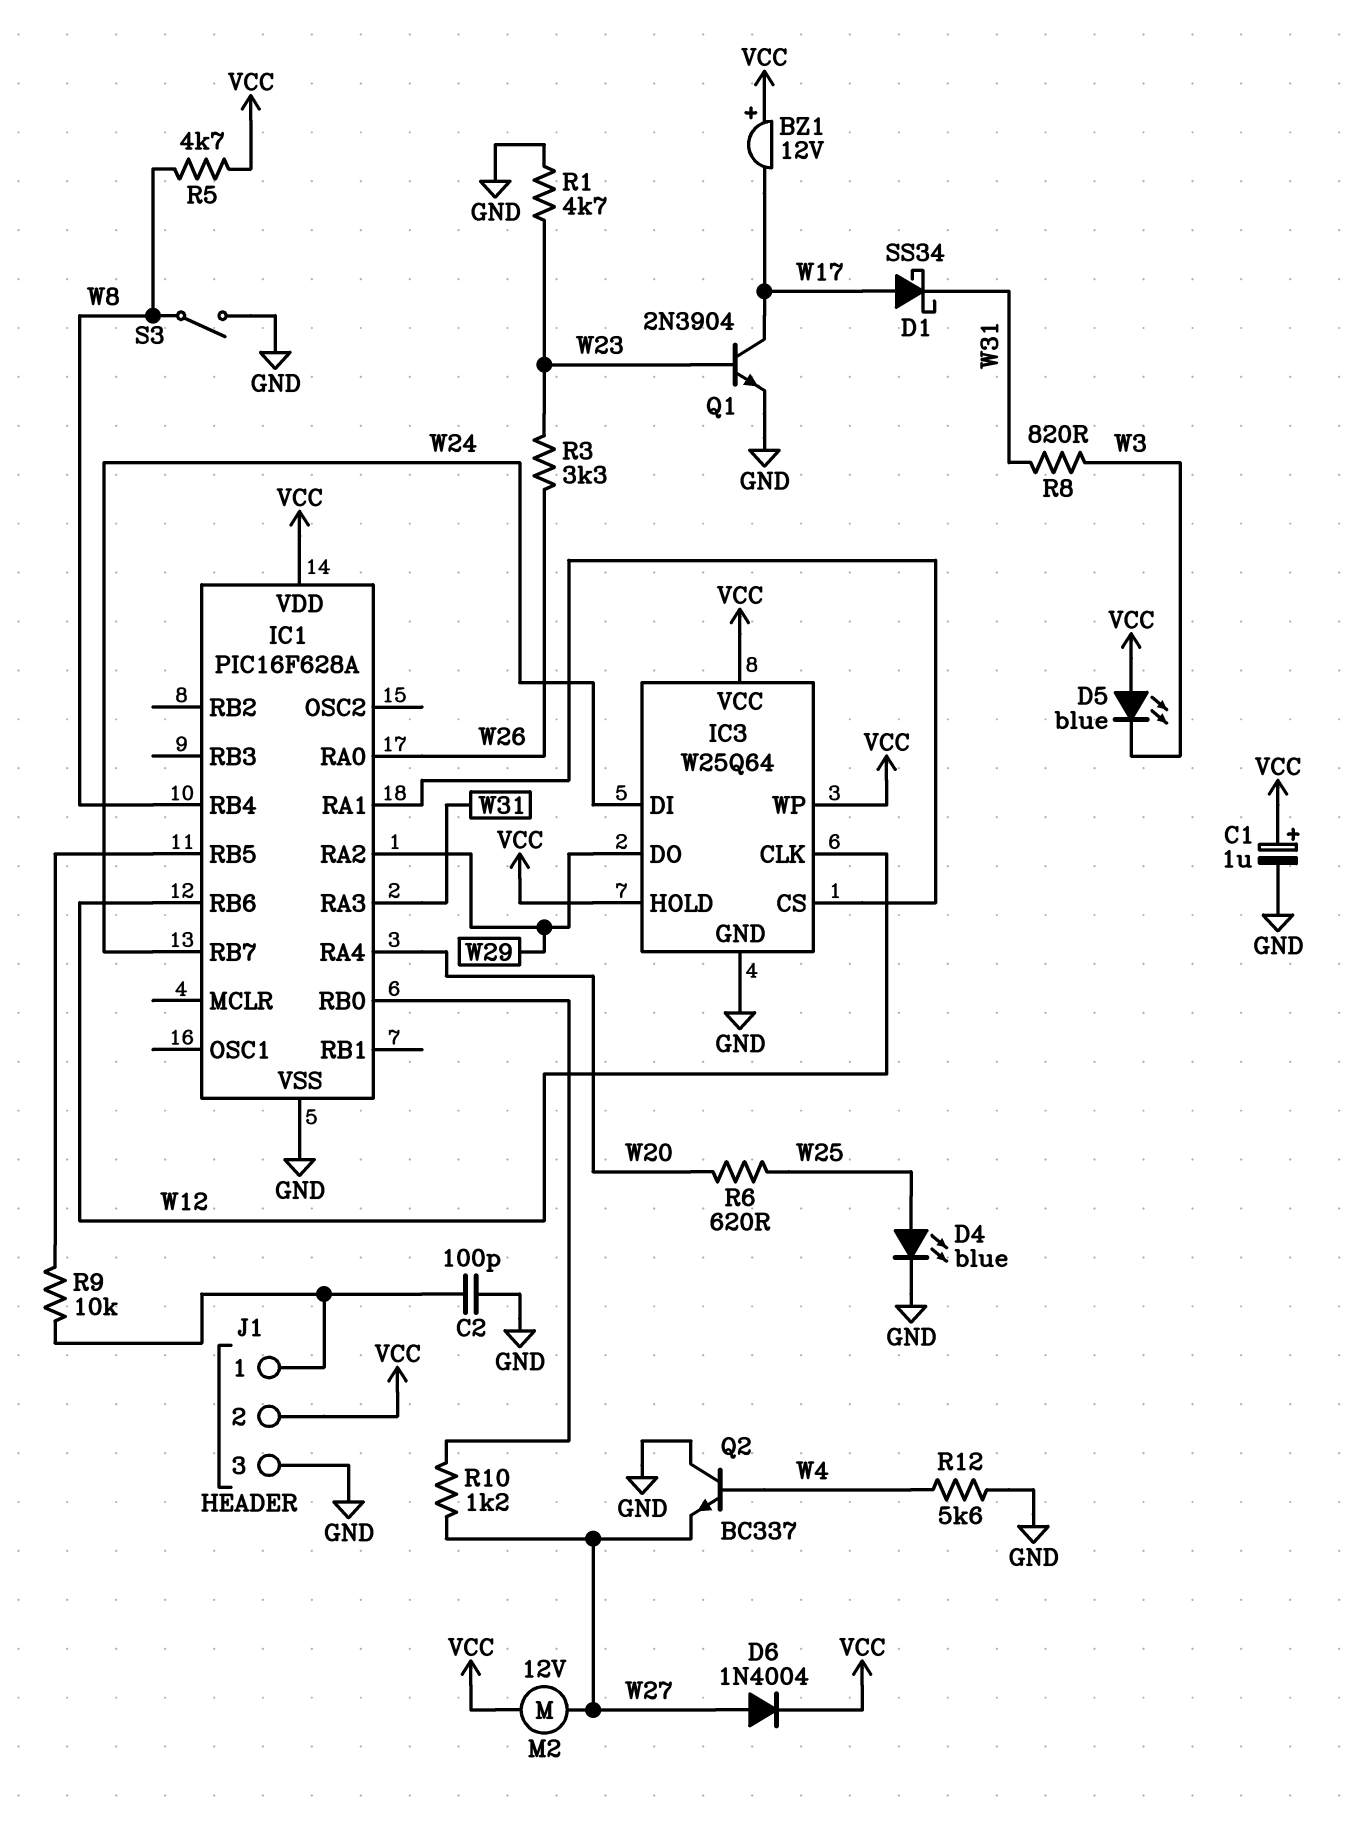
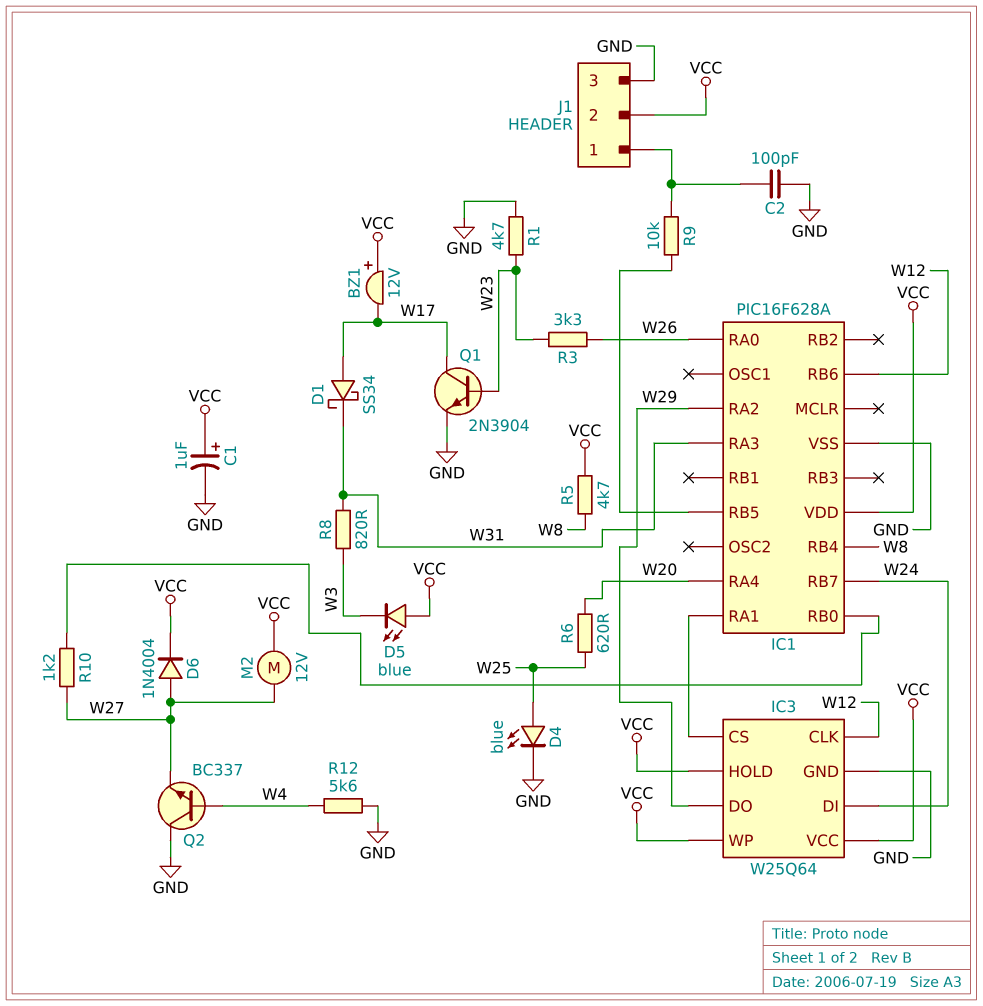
S3: switch (GND, W8) -> none

